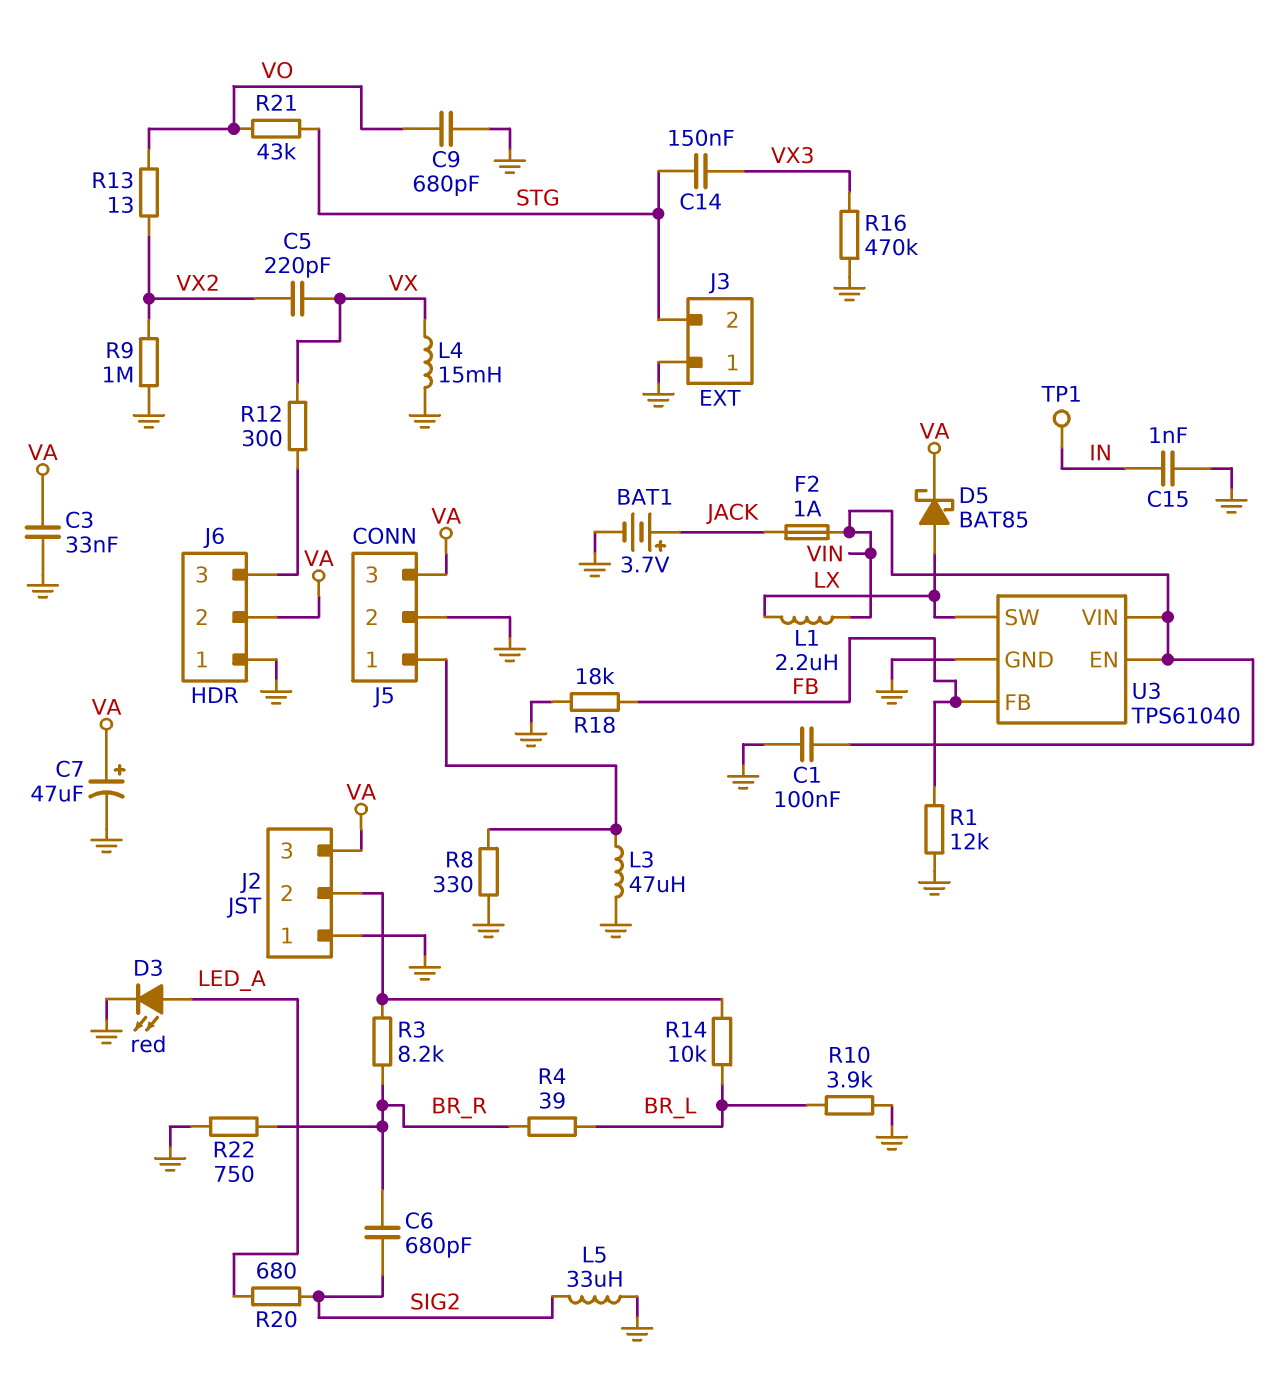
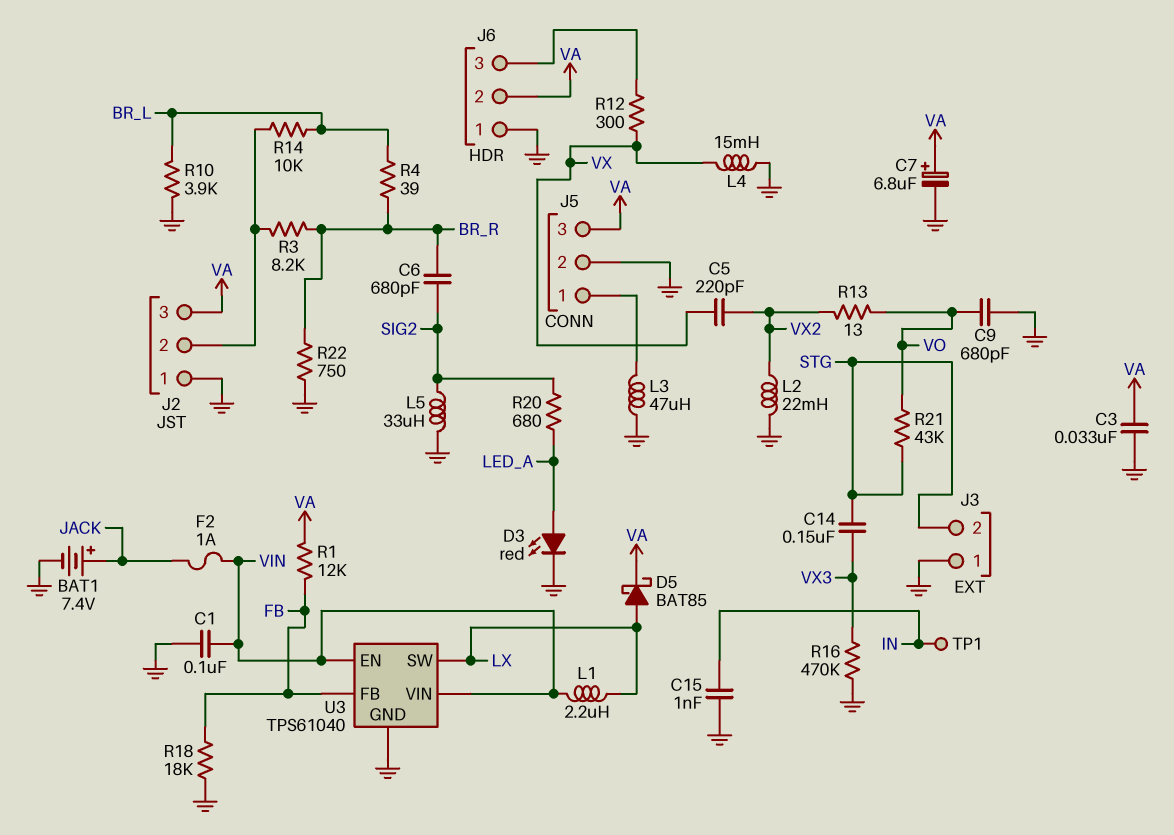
BAT1: 3.7V (plus JACK, minus GND) -> 7.4V (plus JACK, minus GND)
C7: 47uF (plus VA, minus GND) -> 6.8uF (plus VA, minus GND)
L2: none -> 22mH (GND, VX2)
R1: 12k (FB, GND) -> 12k (FB, VA)
R8: 330 (GND, J5/1) -> none
R9: 1M (GND, VX2) -> none

